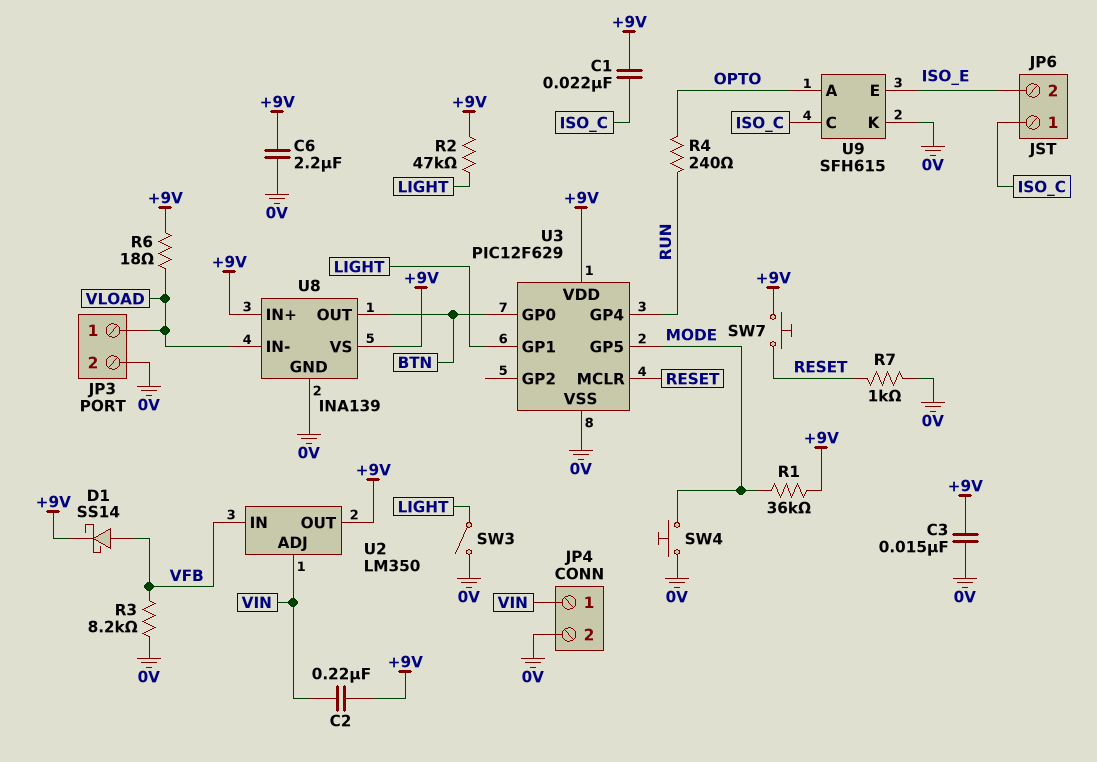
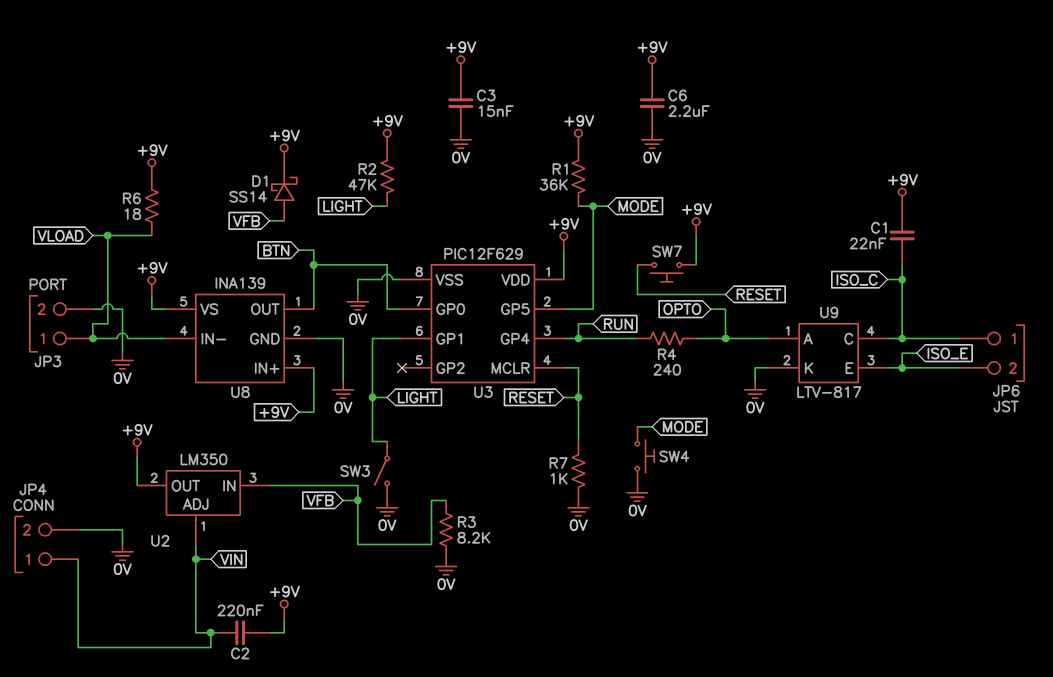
U9: SFH615 -> LTV-817

